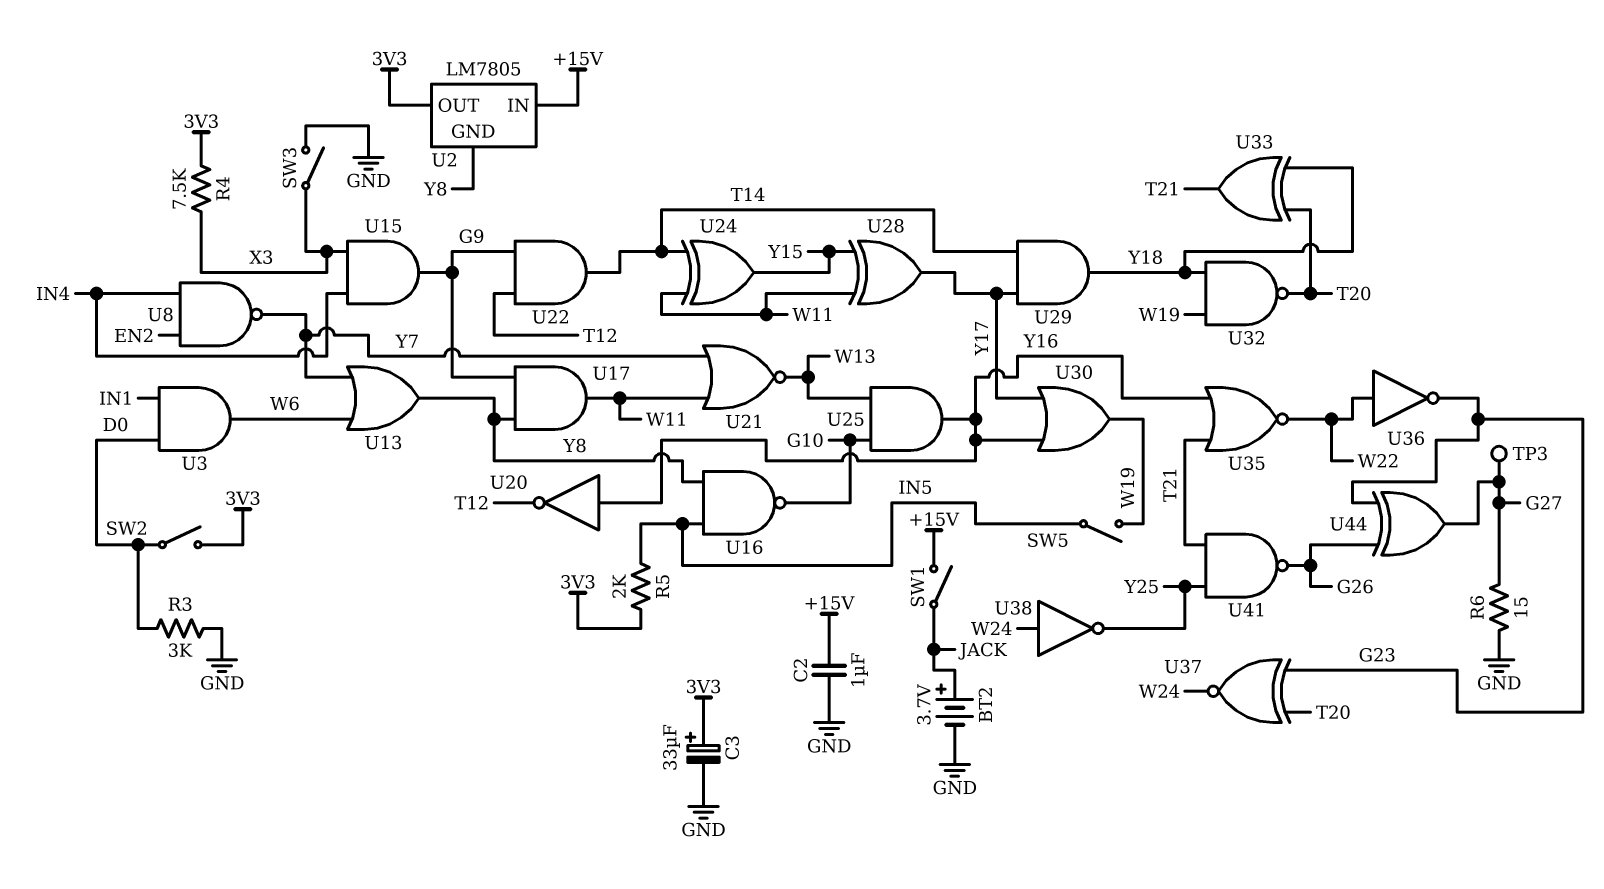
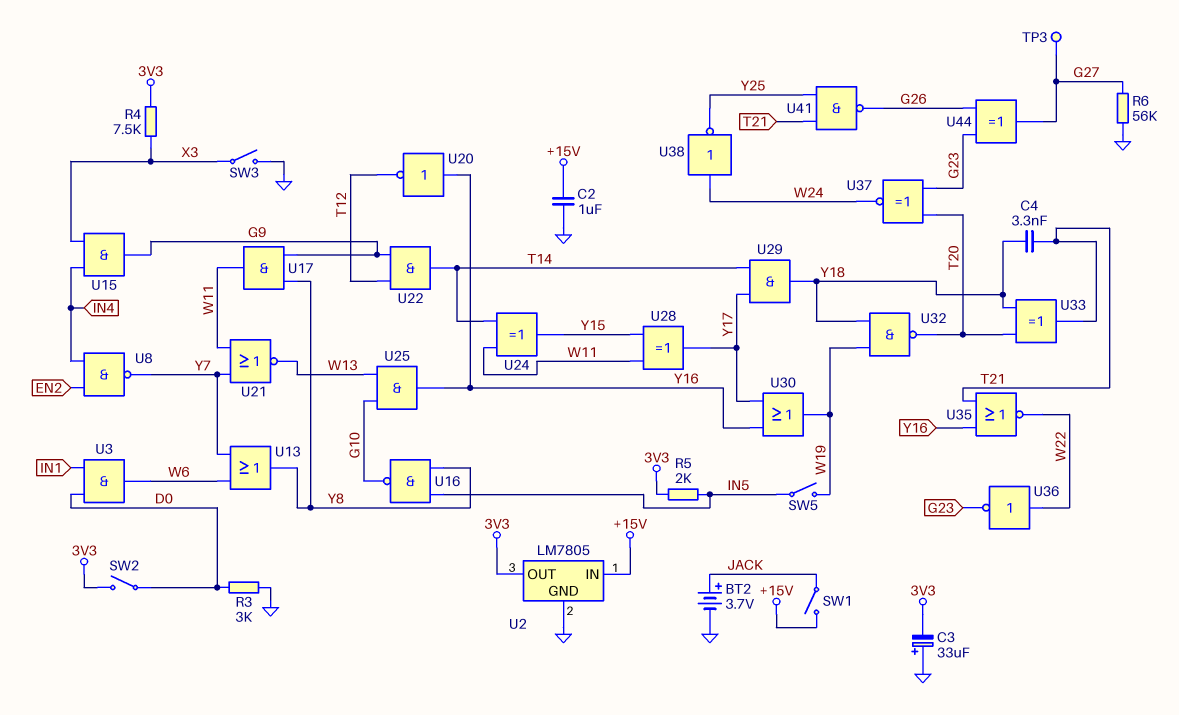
C3: 33uF (plus 3V3, minus GND) -> 33uF (plus GND, minus 3V3)
C4: none -> 3.3nF (T21, Y18)
R6: 15 (G27, GND) -> 56k (G27, GND)
U2 pin GND: Y8 -> GND

